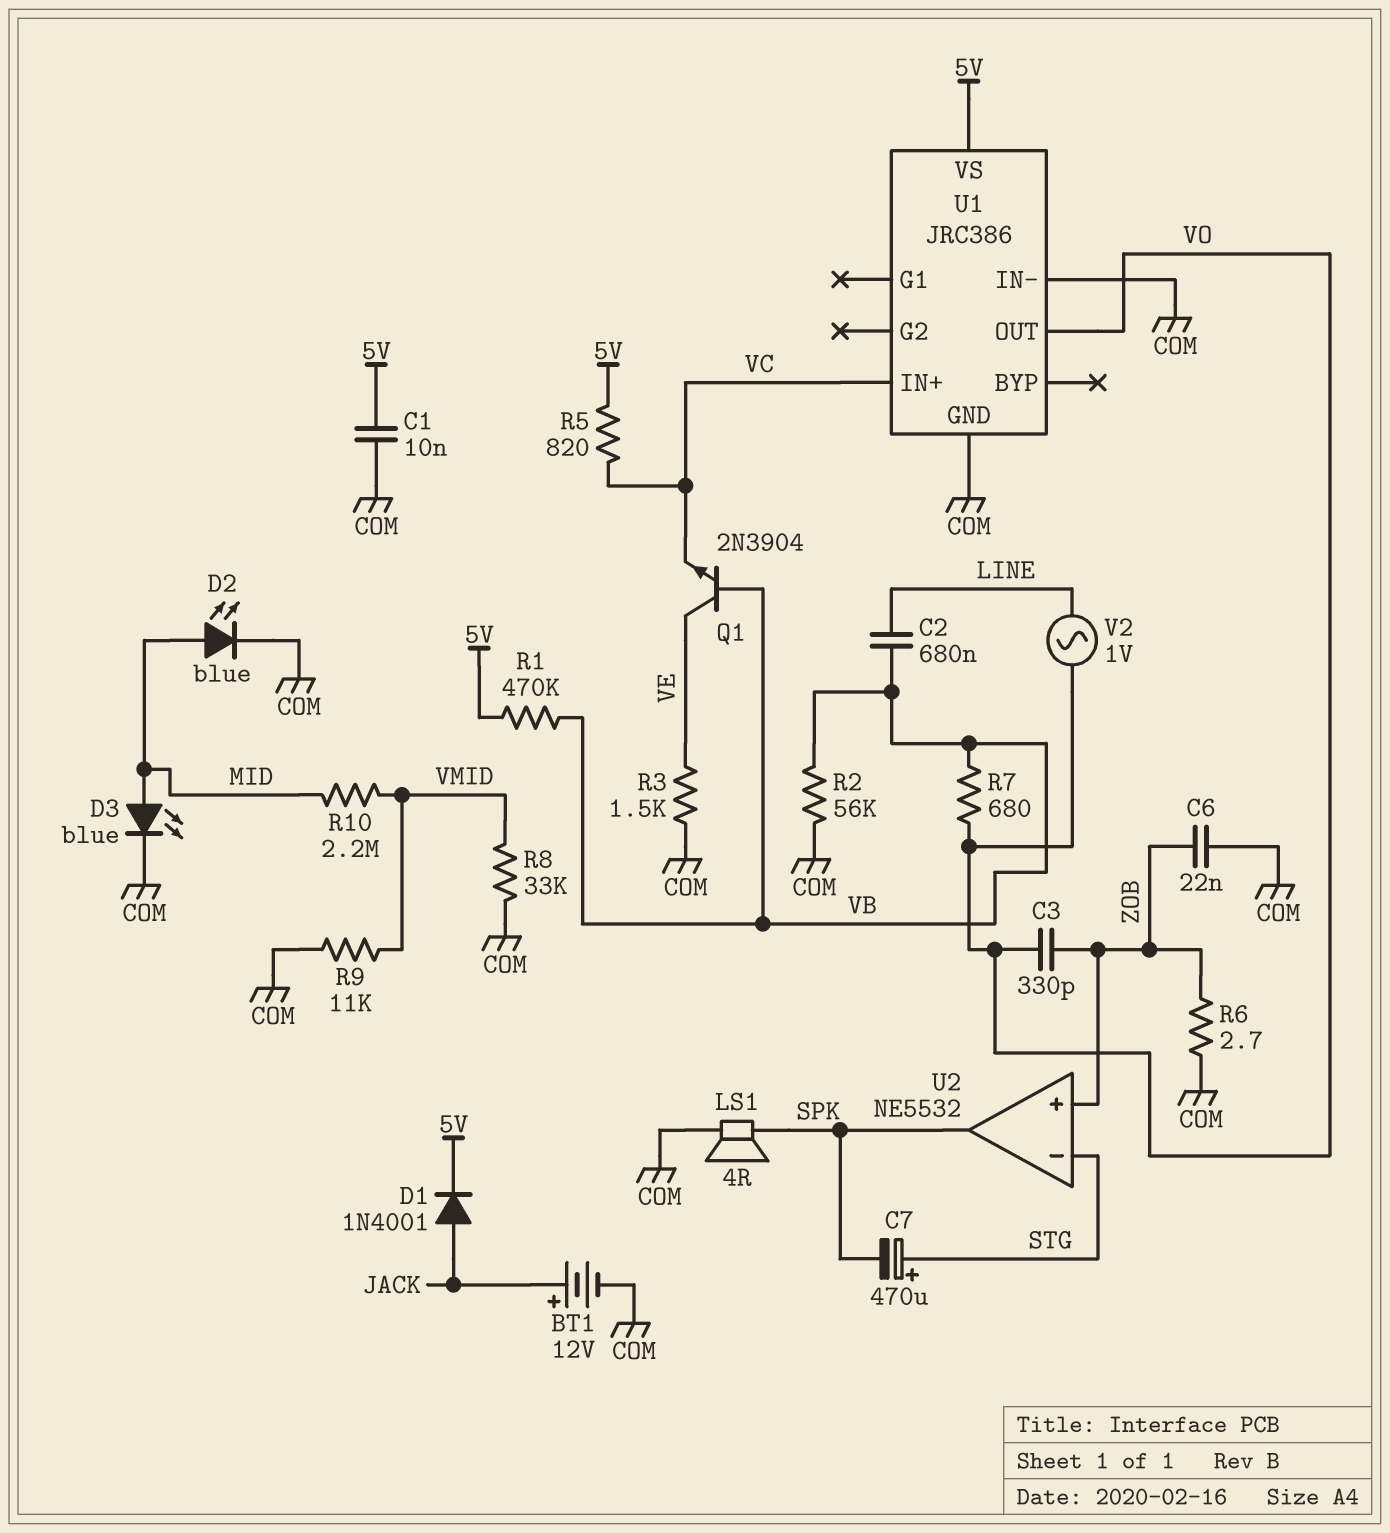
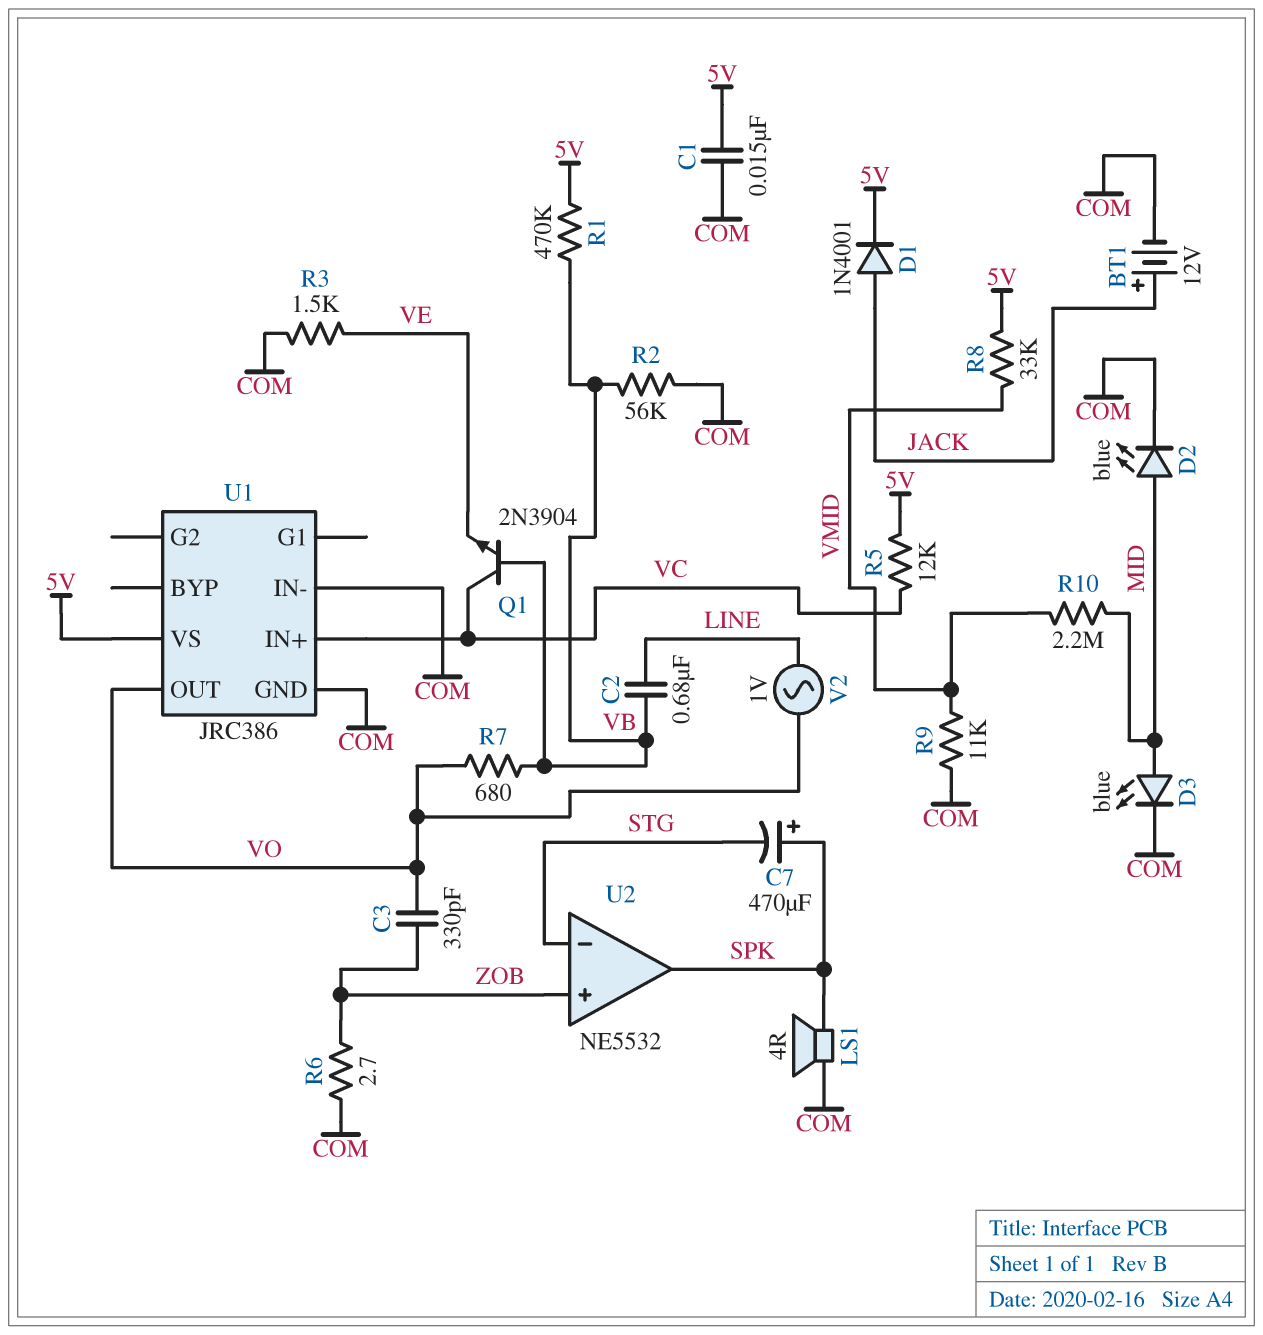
C1: 10nF (5V, COM) -> 15nF (5V, COM)
C6: 22nF (COM, ZOB) -> none
C7: 470uF (plus STG, minus SPK) -> 470uF (plus SPK, minus STG)
Q1: NPN 2N3904 (B VB, C VE, E VC) -> NPN 2N3904 (B VB, C VC, E VE)
R5: 820 (5V, VC) -> 12k (5V, VC)
R8: 33k (COM, VMID) -> 33k (5V, VMID)

